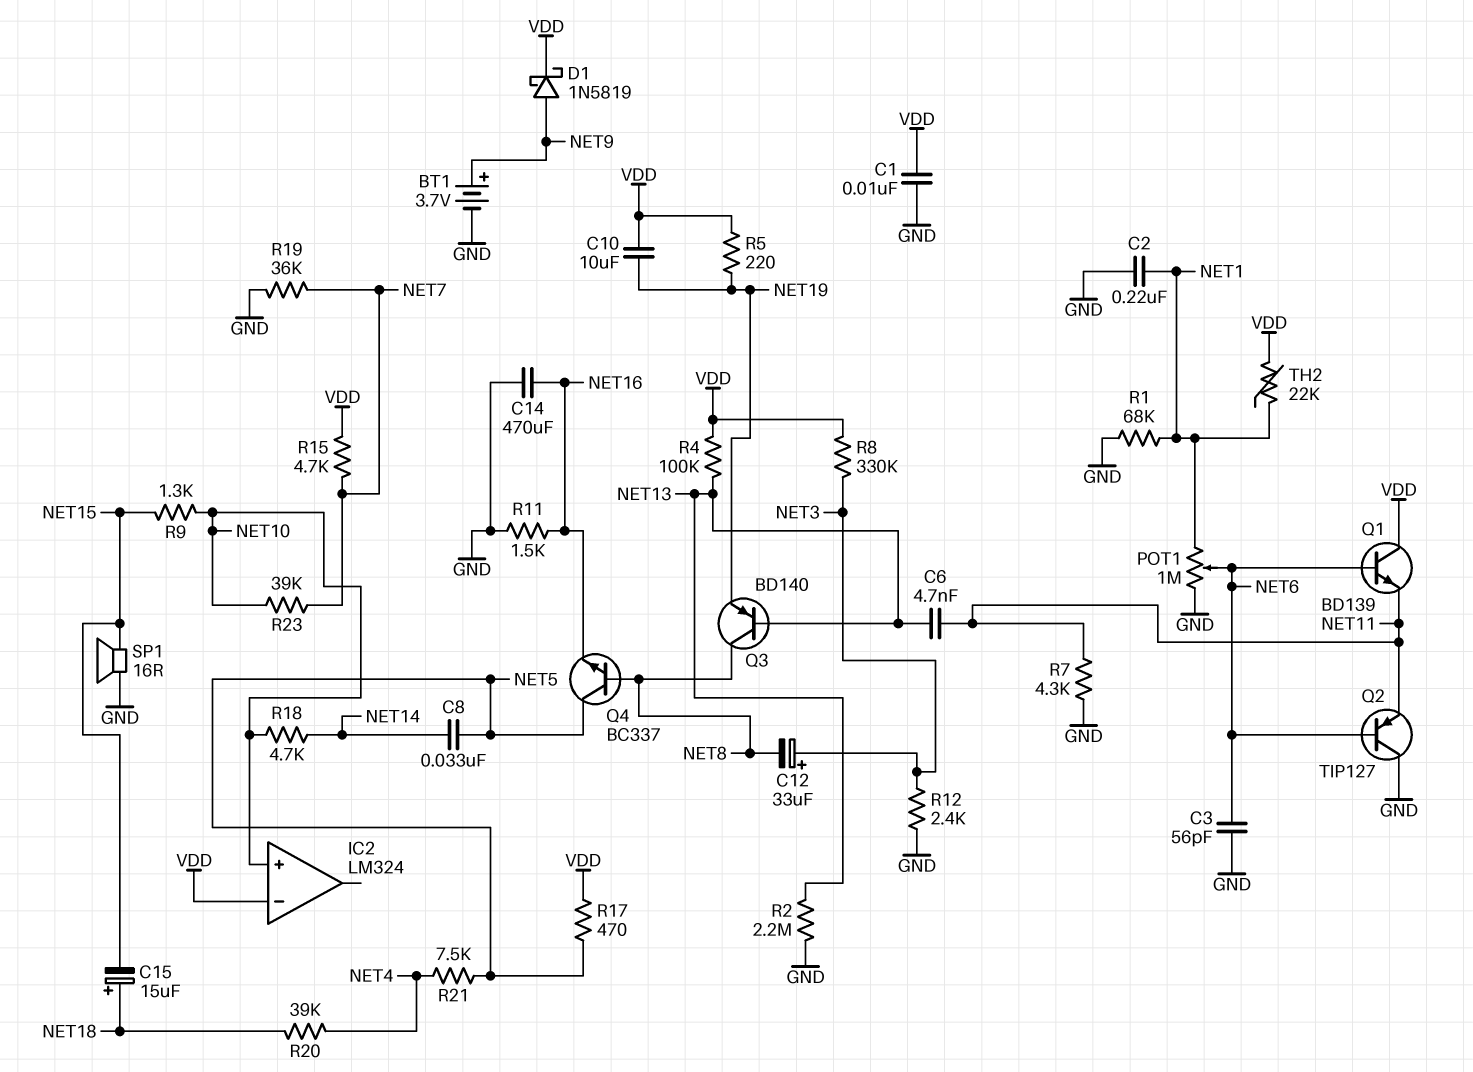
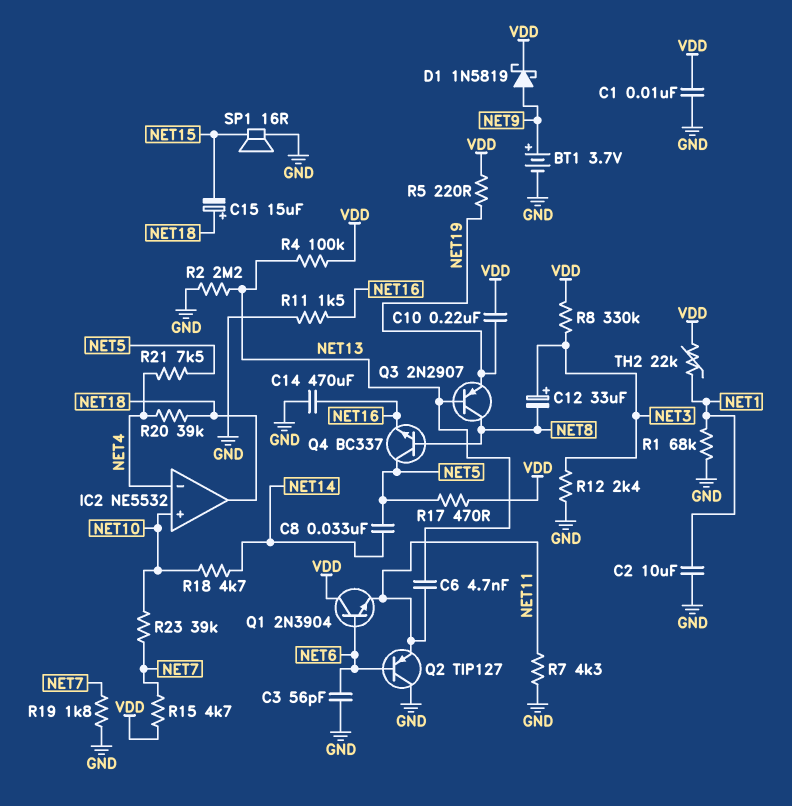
C2: 220nF (GND, NET1) -> 10uF (GND, NET1)
C10: 10uF (NET19, VDD) -> 220nF (NET19, VDD)
IC2: LM324 -> NE5532
IC2 pin in-: VDD -> NET4
IC2 pin out: none -> NET18
POT1: 1M (GND, NET1, wiper NET6) -> none
Q1: NPN BD139 (B NET6, C VDD, E NET11) -> NPN 2N3904 (B NET6, C VDD, E NET11)
Q3: PNP BD140 (B NET13, C NET8, E NET19) -> PNP 2N2907 (B NET13, C NET8, E NET19)
R9: 1.3k (NET10, NET15) -> none
R19: 36k (GND, NET7) -> 1.8k (GND, NET7)

